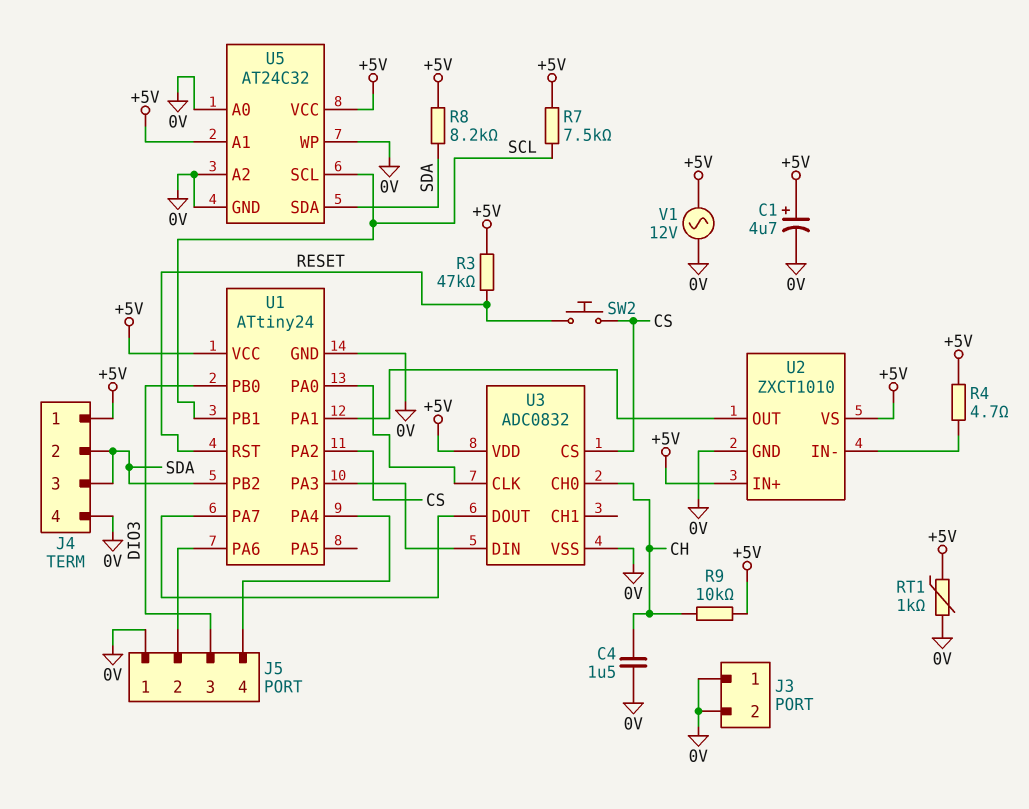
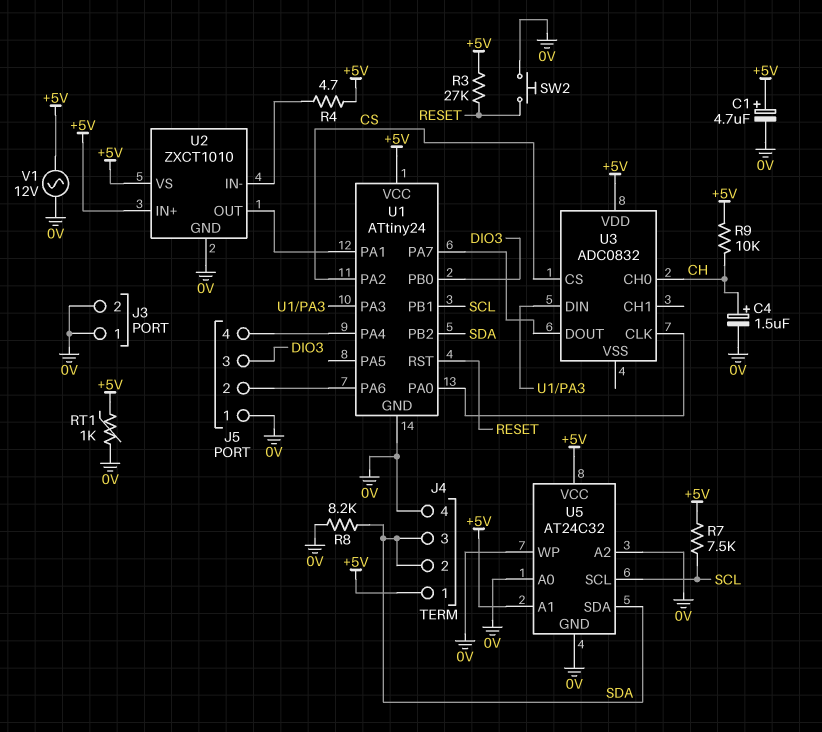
C4: 1.5uF (0V, CH) -> 1.5uF (plus CH, minus 0V)
R3: 47k (+5V, RESET) -> 27k (+5V, RESET)
R8: 8.2k (+5V, SDA) -> 8.2k (0V, SDA)
SW2: button (CS, RESET) -> button (0V, RESET)
U3 pin VSS: 0V -> none

